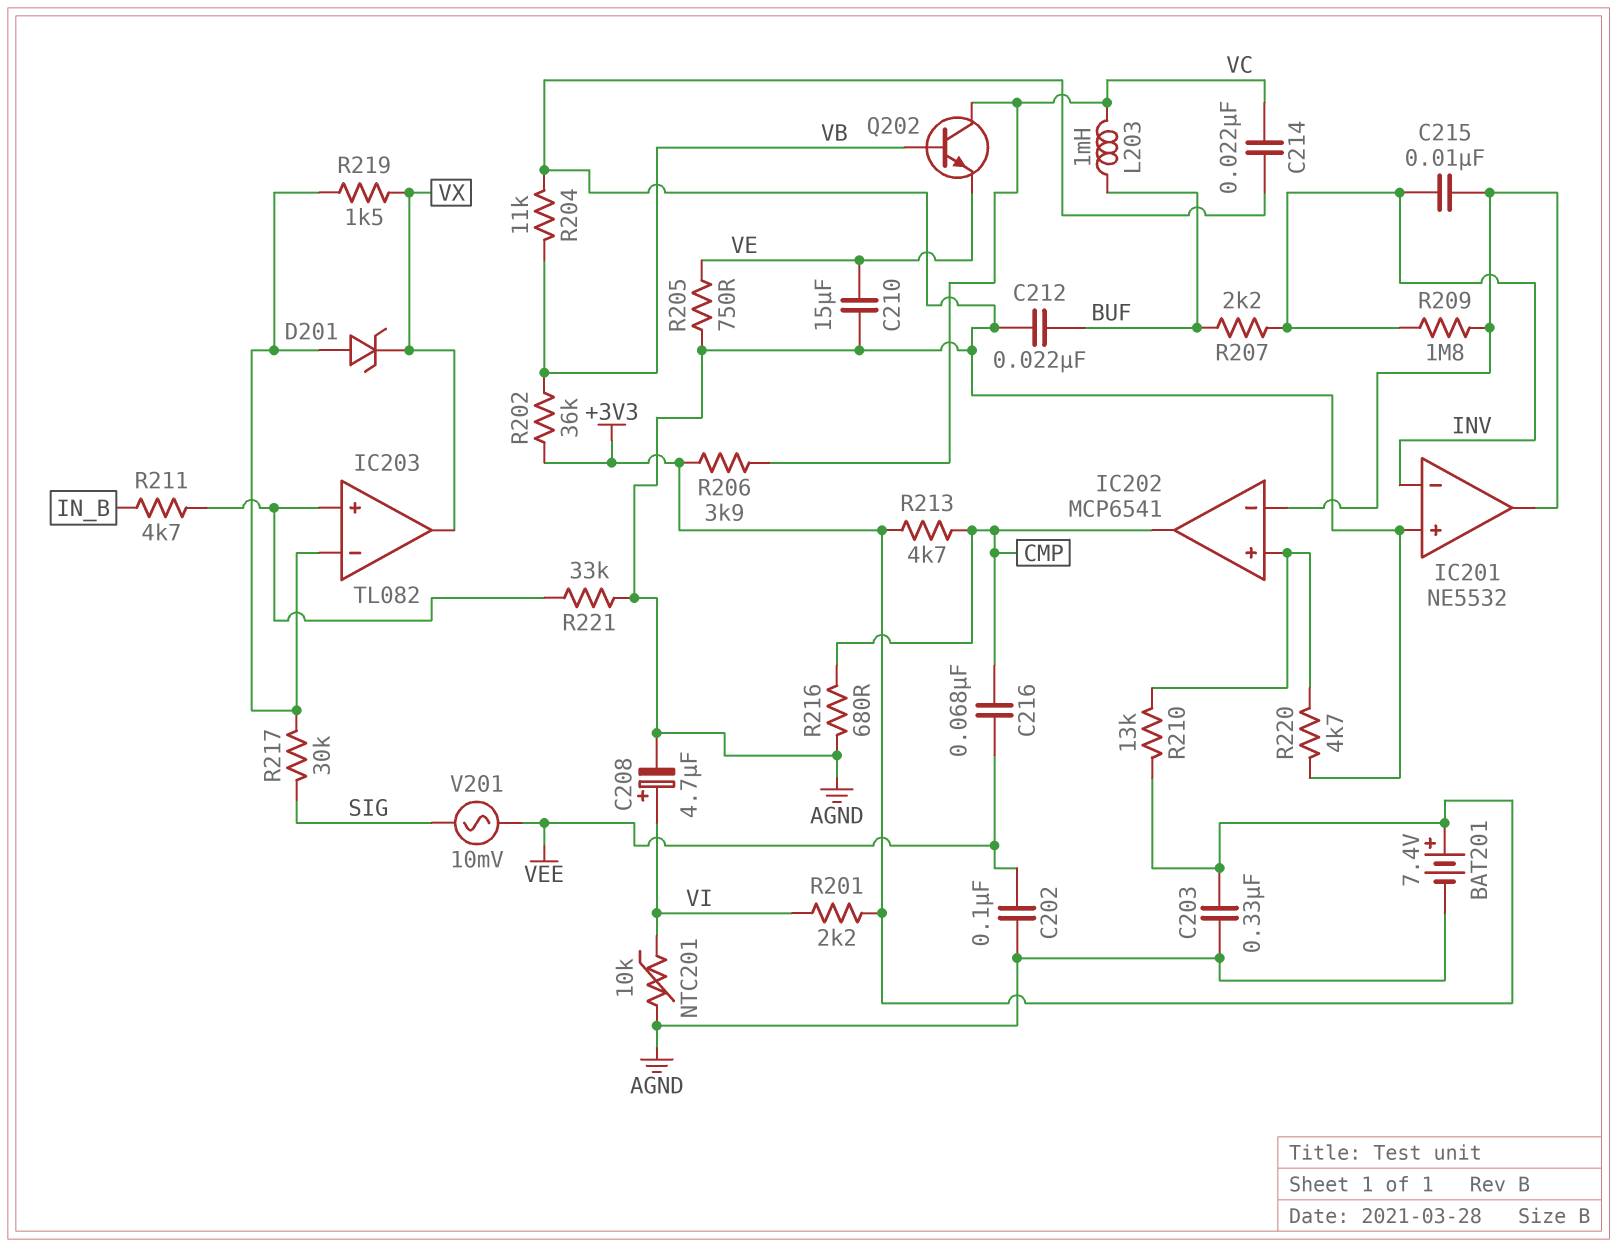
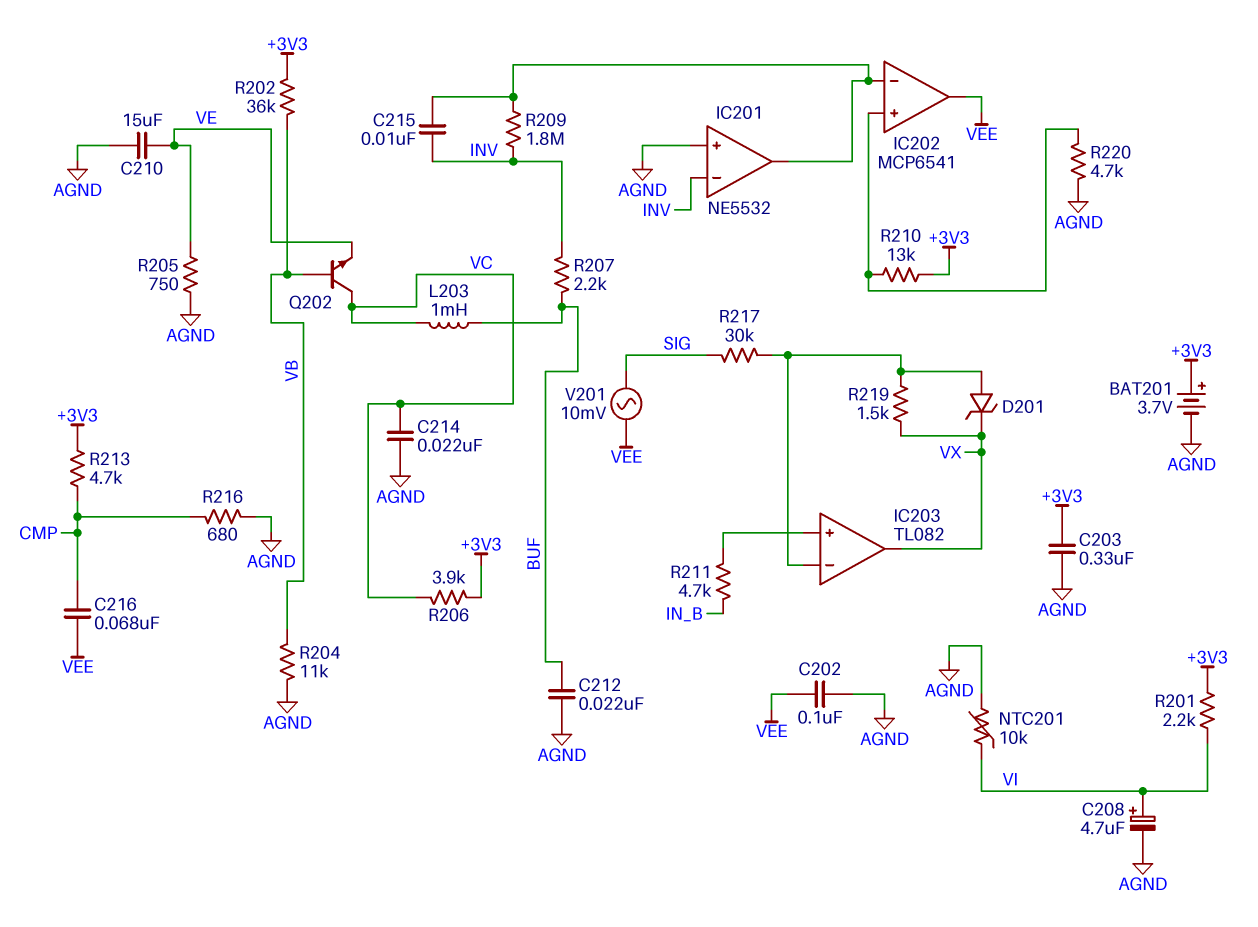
BAT201: 7.4V (plus +3V3, minus AGND) -> 3.7V (plus +3V3, minus AGND)
IC202 pin out: CMP -> VEE
R221: 33k (AGND, IC203/in+) -> none

